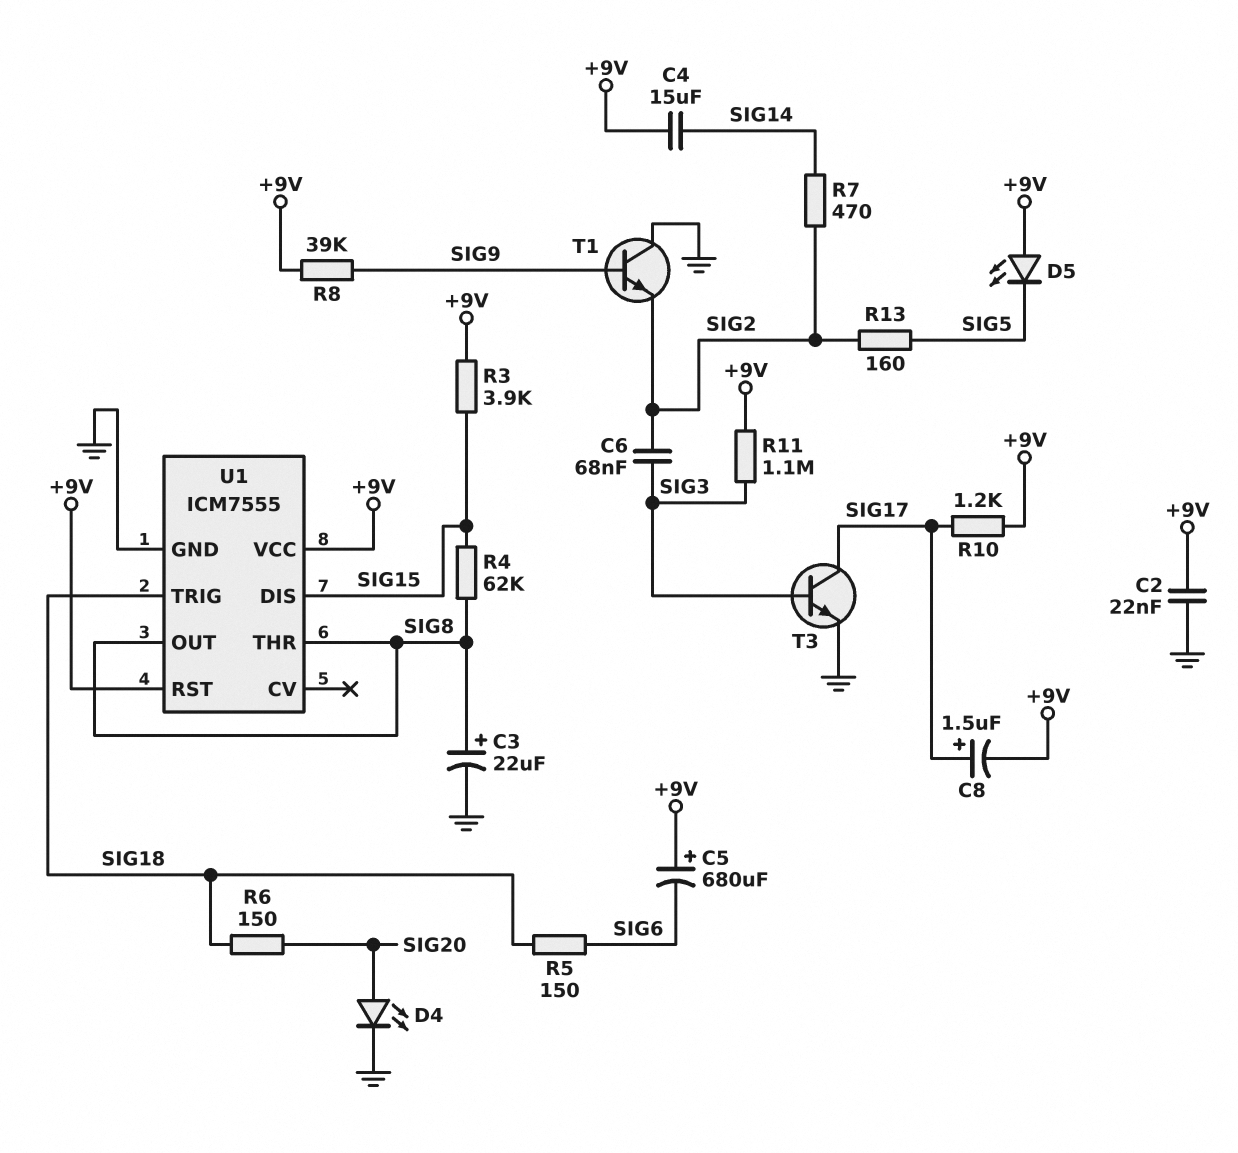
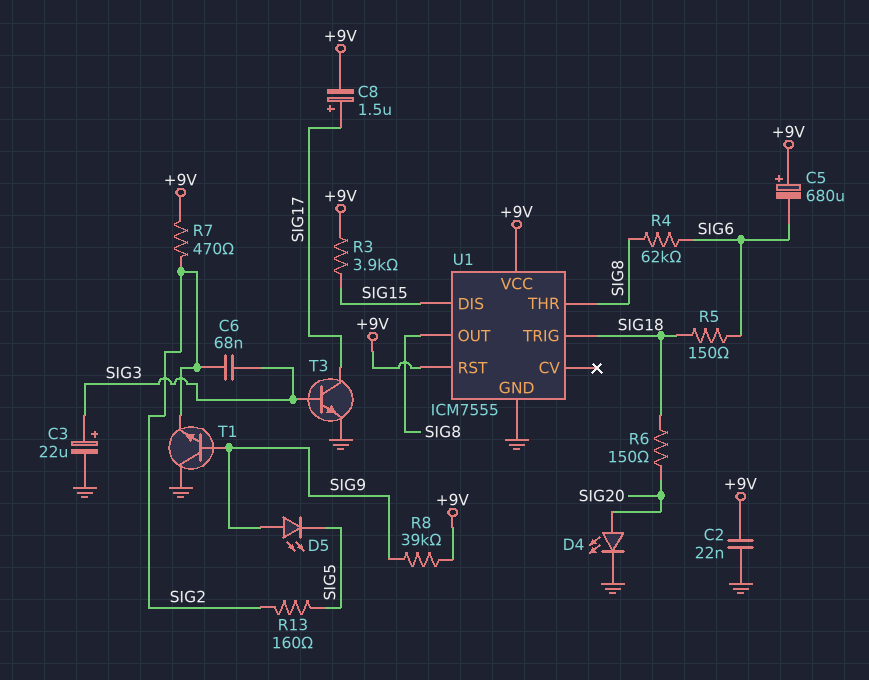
C3: 22uF (plus SIG8, minus GND) -> 22uF (plus SIG3, minus GND)
C4: 15uF (+9V, SIG14) -> none
D5: LED (A +9V, K SIG5) -> LED (A SIG9, K SIG5)
R4: 62k (SIG8, SIG15) -> 62k (SIG6, SIG8)
R7: 470 (SIG2, SIG14) -> 470 (+9V, SIG2)
R10: 1.2k (+9V, SIG17) -> none
R11: 1.1M (+9V, SIG3) -> none

